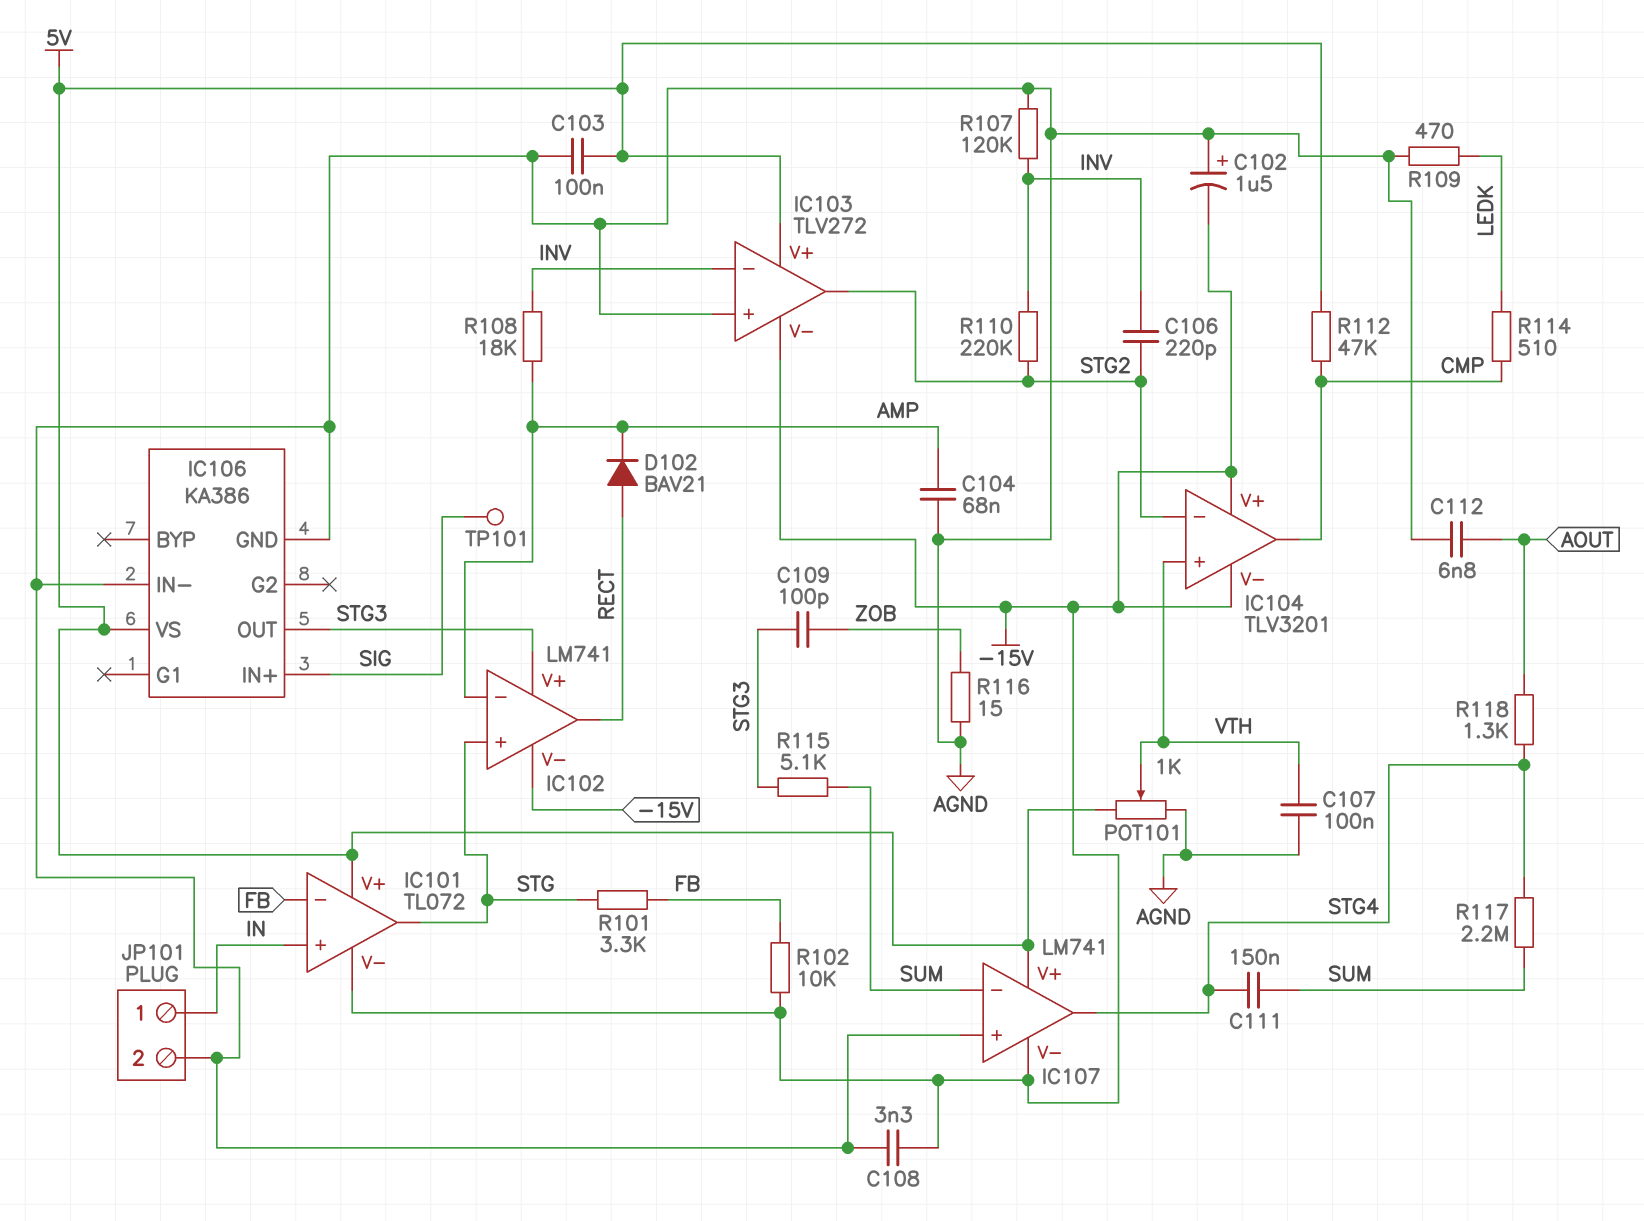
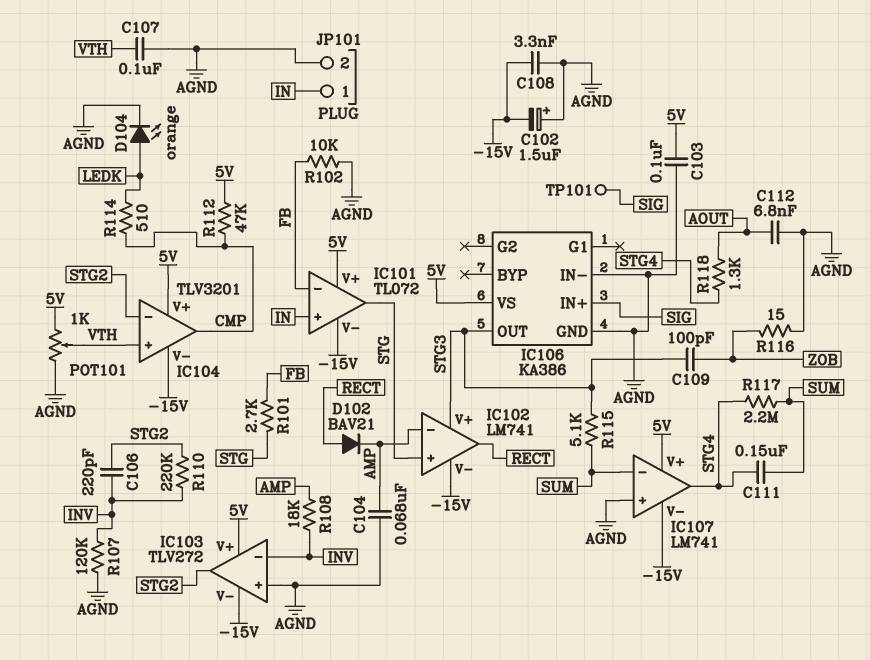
D104: none -> LED orange (A LEDK, K AGND)
IC104 pin V+: -15V -> 5V
R101: 3.3k (FB, STG) -> 2.7k (FB, STG)
R102: 10k (-15V, FB) -> 10k (AGND, FB)
R109: 470 (AGND, LEDK) -> none

